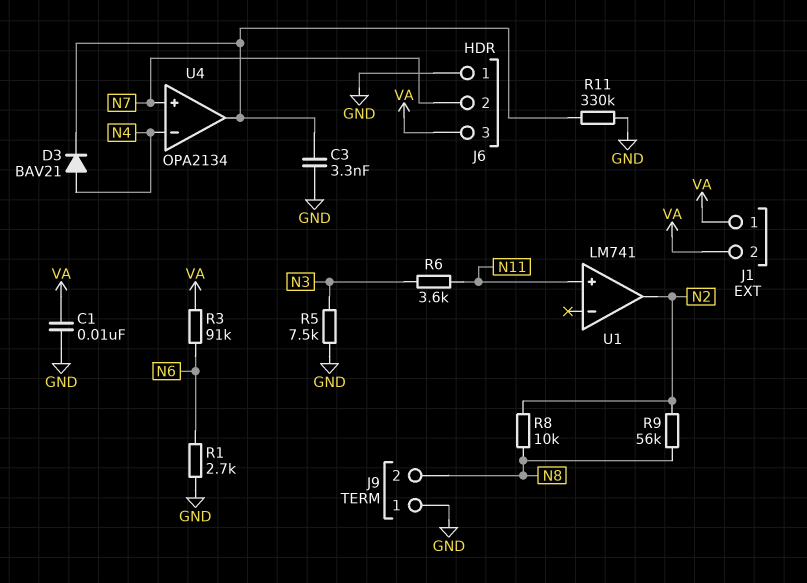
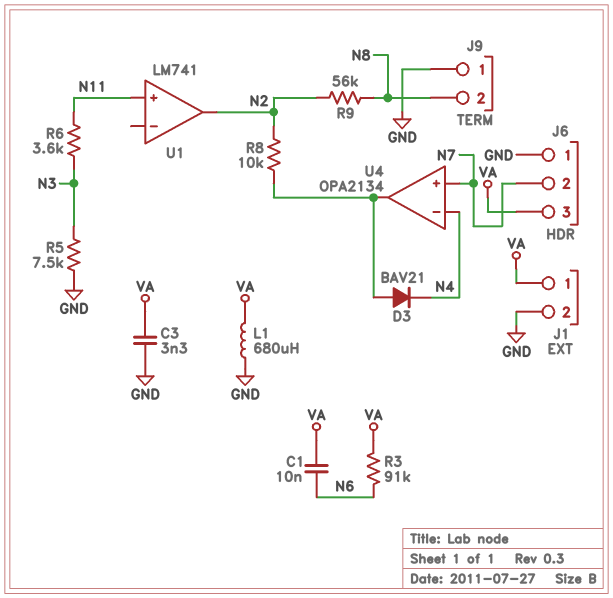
C1: 10nF (GND, VA) -> 10nF (N6, VA)
C3: 3.3nF (GND, U4/out) -> 3.3nF (GND, VA)
D3: diode BAV21 (A N4, K U4/out) -> diode BAV21 (A U4/out, K N4)
J1 pin 2: VA -> GND
L1: none -> 680uH (GND, VA)
R1: 2.7k (GND, N6) -> none
R8: 10k (N2, N8) -> 10k (N2, U4/out)
R11: 330k (GND, U4/out) -> none

